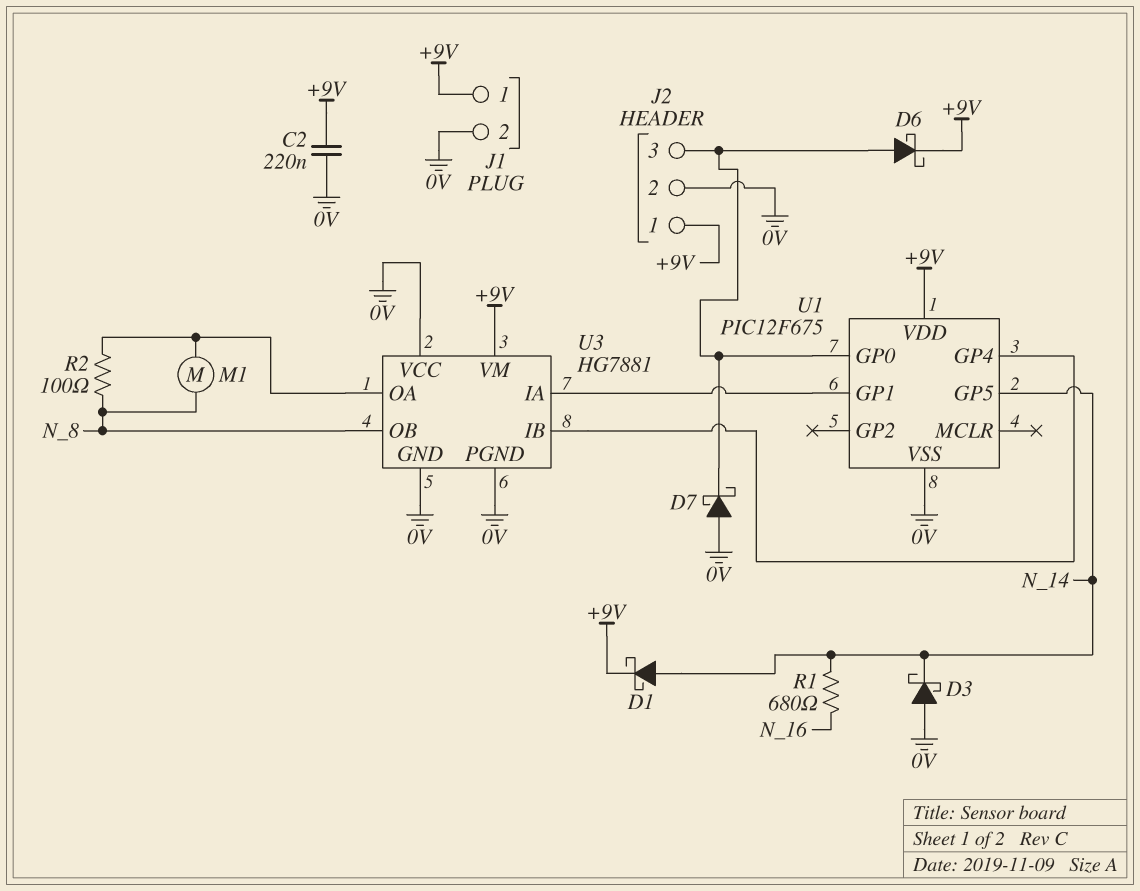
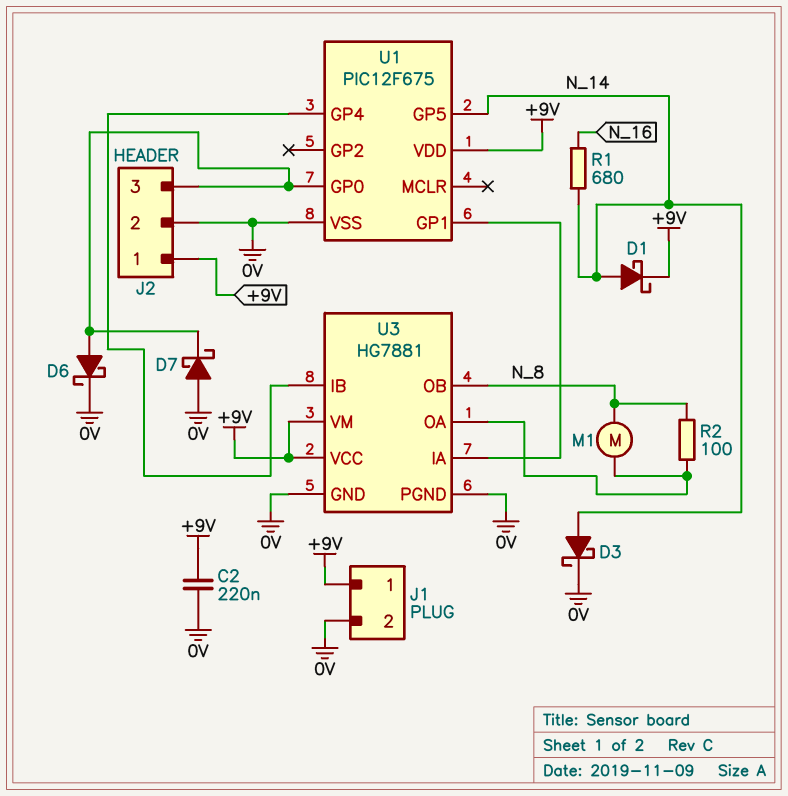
D3: schottky (A 0V, K N_14) -> schottky (A N_14, K 0V)
D6: schottky (A J2/3, K +9V) -> schottky (A J2/3, K 0V)
U3 pin VCC: 0V -> +9V

